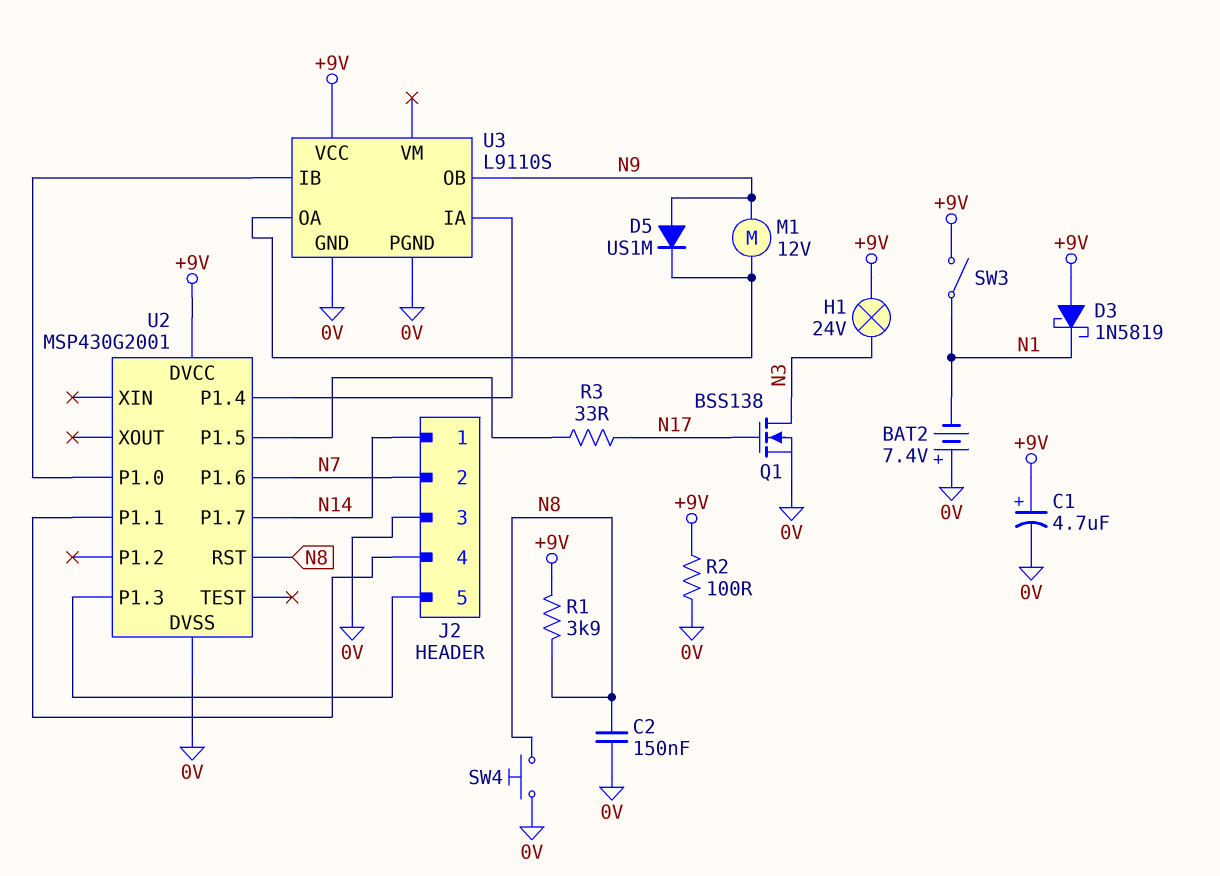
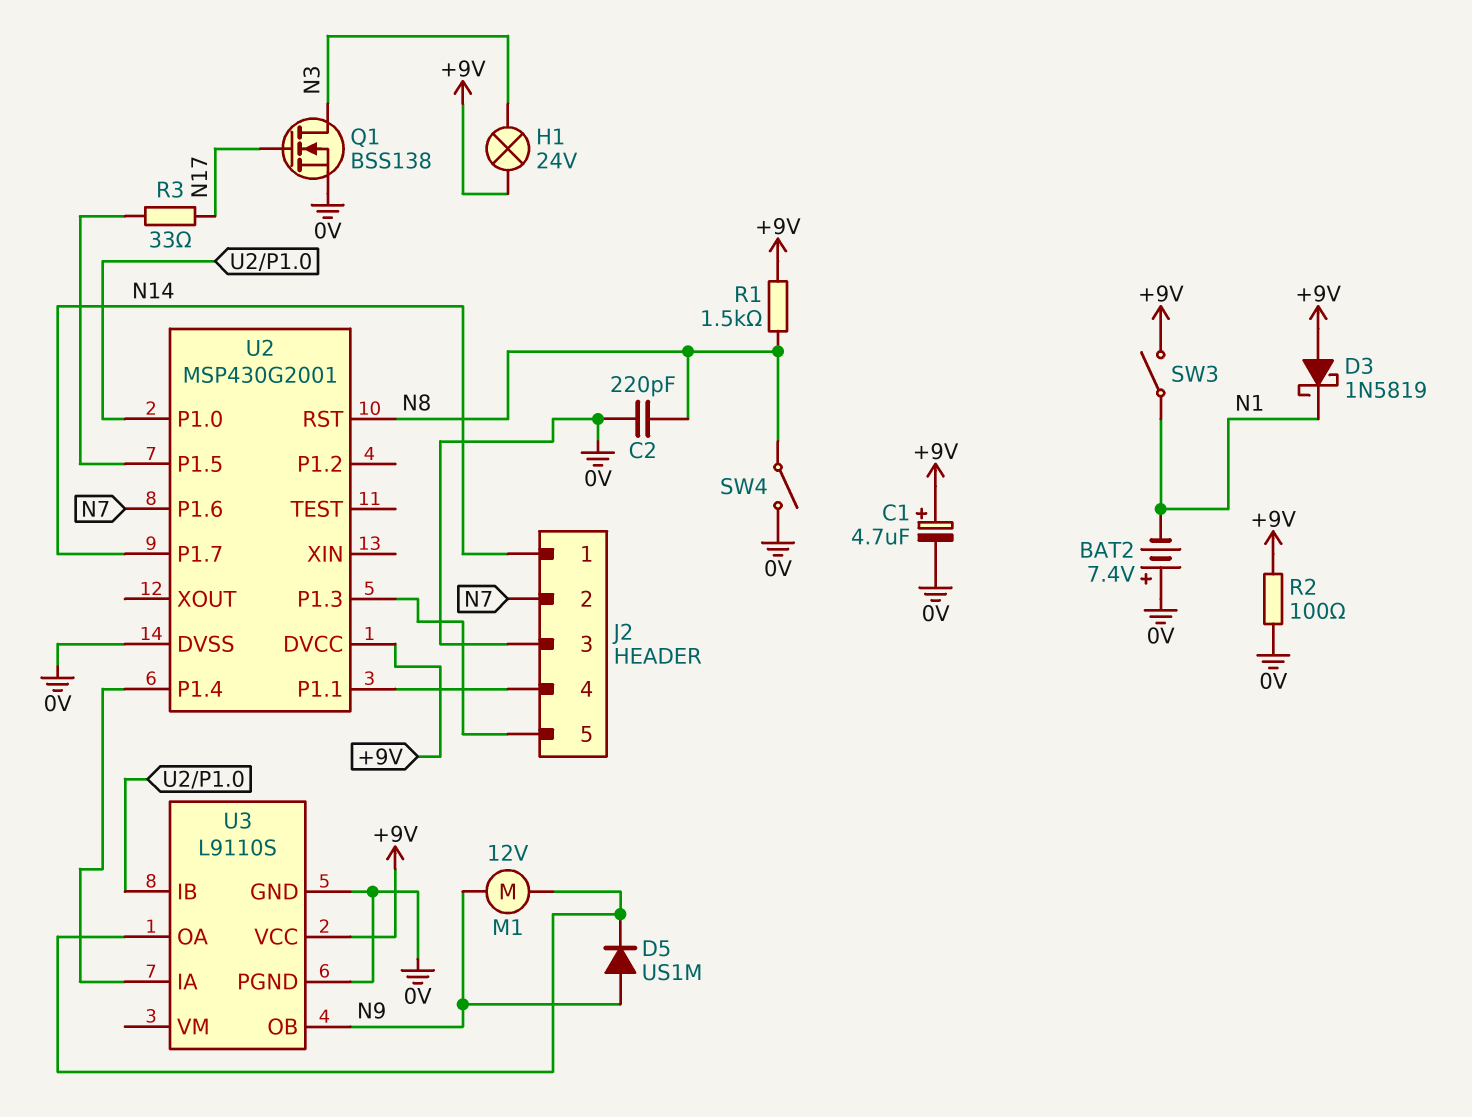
C2: 150nF (0V, N8) -> 220pF (0V, N8)
R1: 3.9k (+9V, N8) -> 1.5k (+9V, N8)
SW4: button (0V, N8) -> switch (0V, N8)

